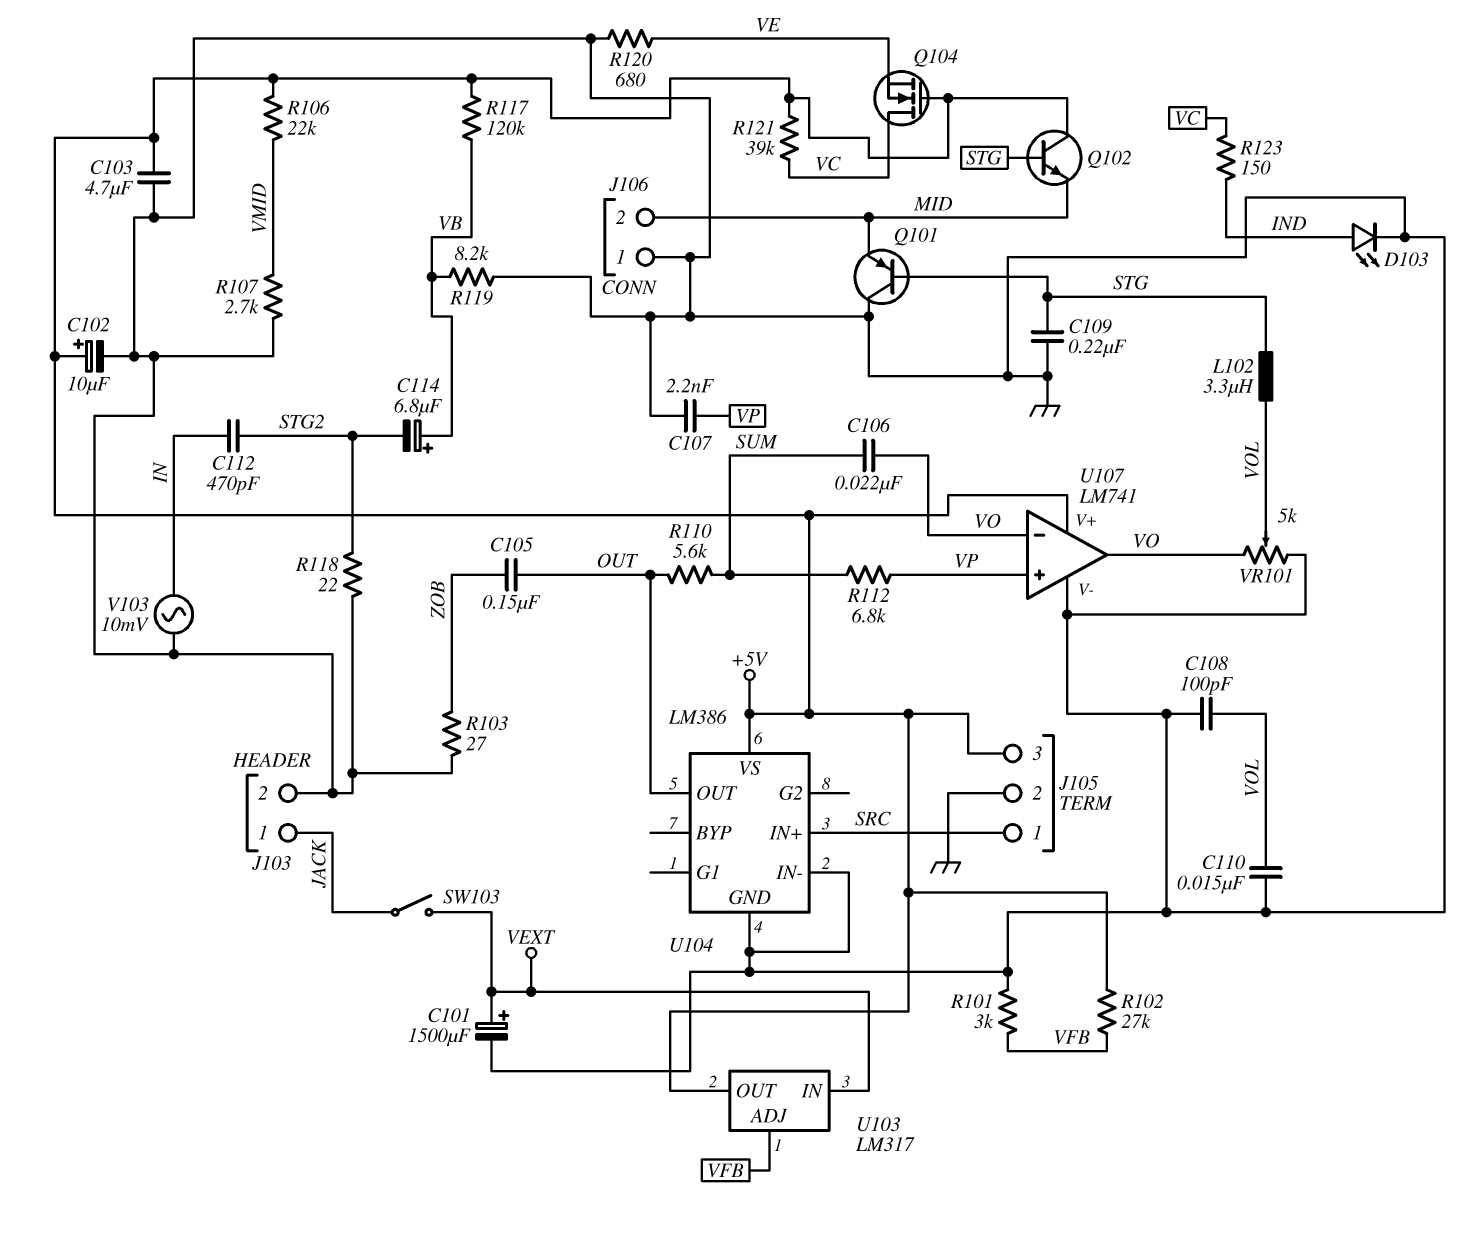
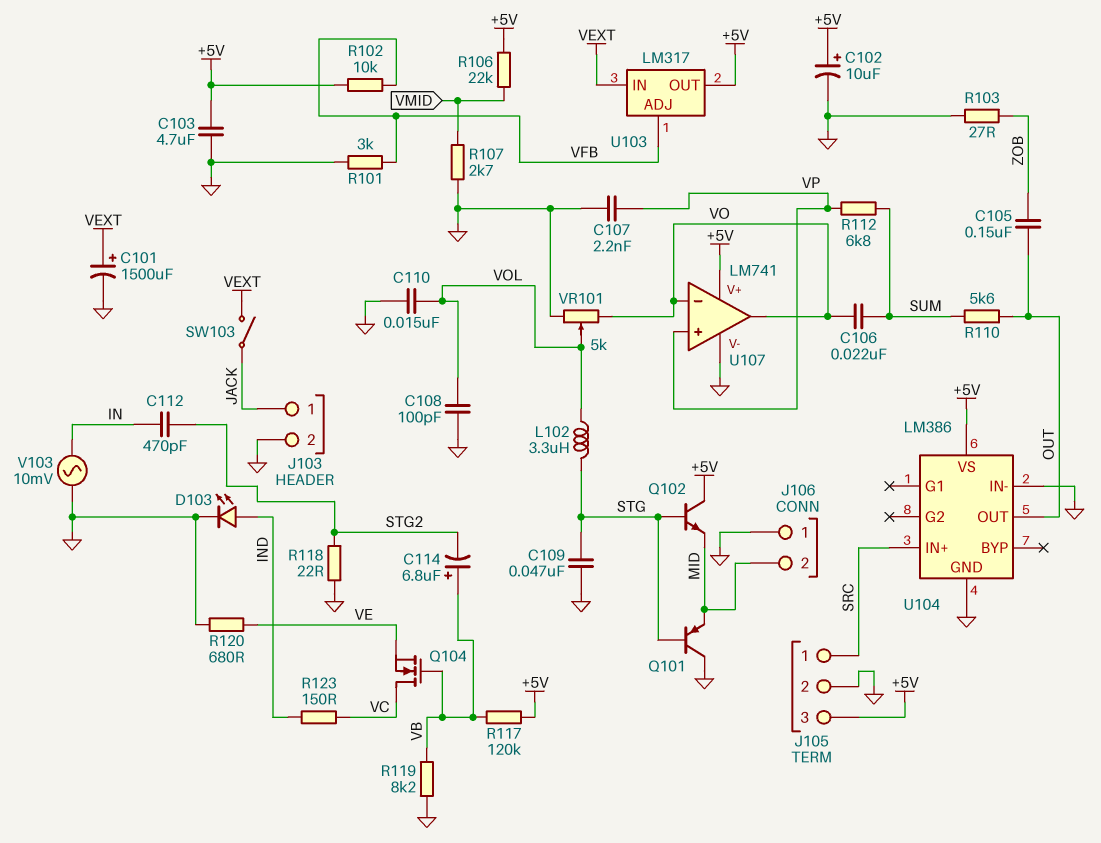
C109: 220nF (GND, STG) -> 47nF (GND, STG)
Q104: NMOS (G +5V, D VC, S VE) -> NMOS (G VB, D VC, S VE)
R102: 27k (+5V, VFB) -> 10k (+5V, VFB)
R121: 39k (+5V, VC) -> none

